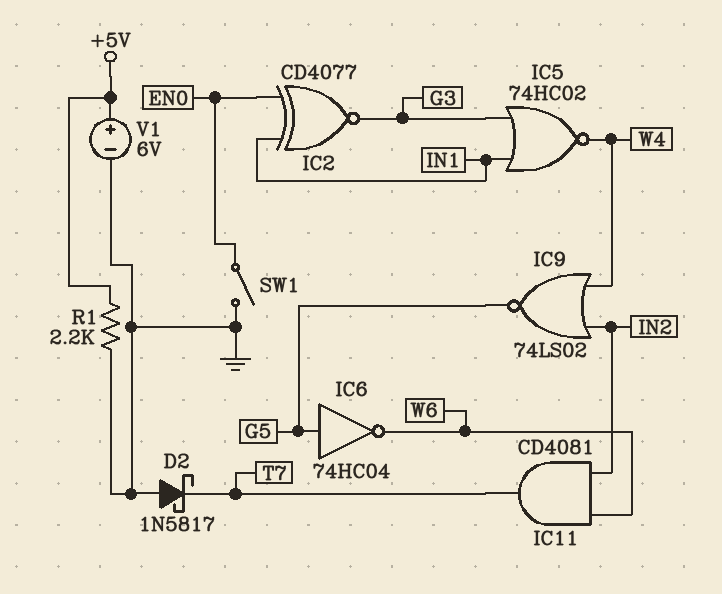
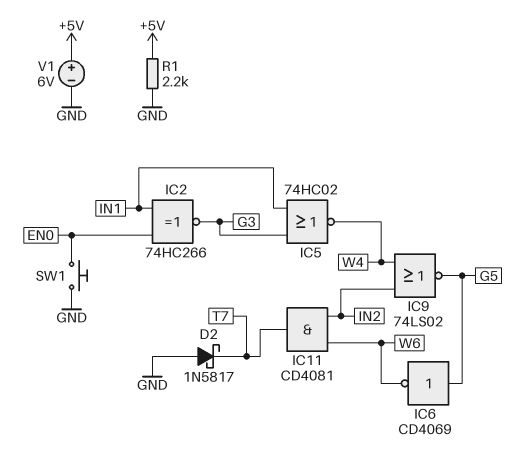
IC2: XNOR CD4077 (in EN0, in IN1, out G3) -> XNOR 74HC266 (in EN0, in IN1, out G3)
IC6: NOT 74HC04 (in G5, out W6) -> NOT CD4069 (in G5, out W6)
SW1: switch (EN0, GND) -> button (EN0, GND)

